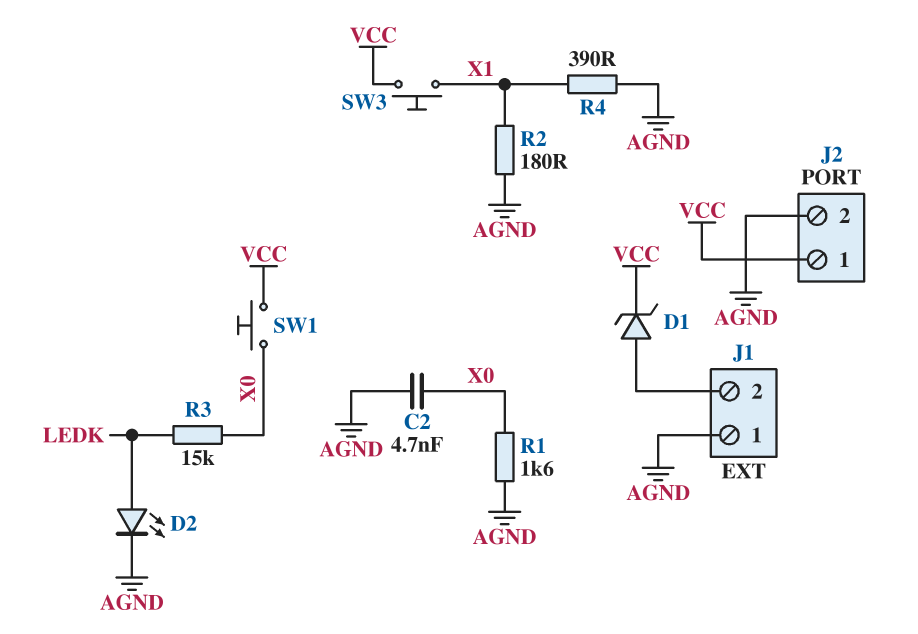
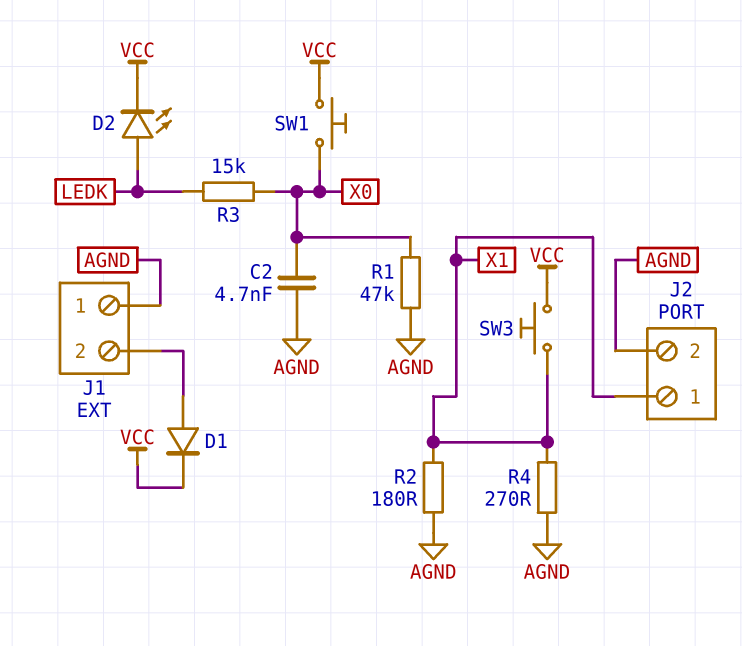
D1: zener (A J1/2, K VCC) -> diode (A J1/2, K VCC)
D2: LED (A LEDK, K AGND) -> LED (A LEDK, K VCC)
J2 pin 1: VCC -> X1
R1: 1.6k (AGND, X0) -> 47k (AGND, X0)
R4: 390 (AGND, X1) -> 270 (AGND, X1)

